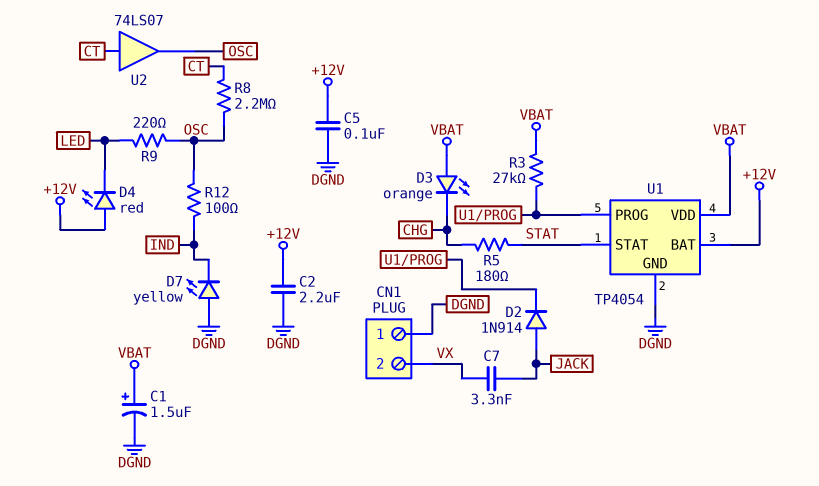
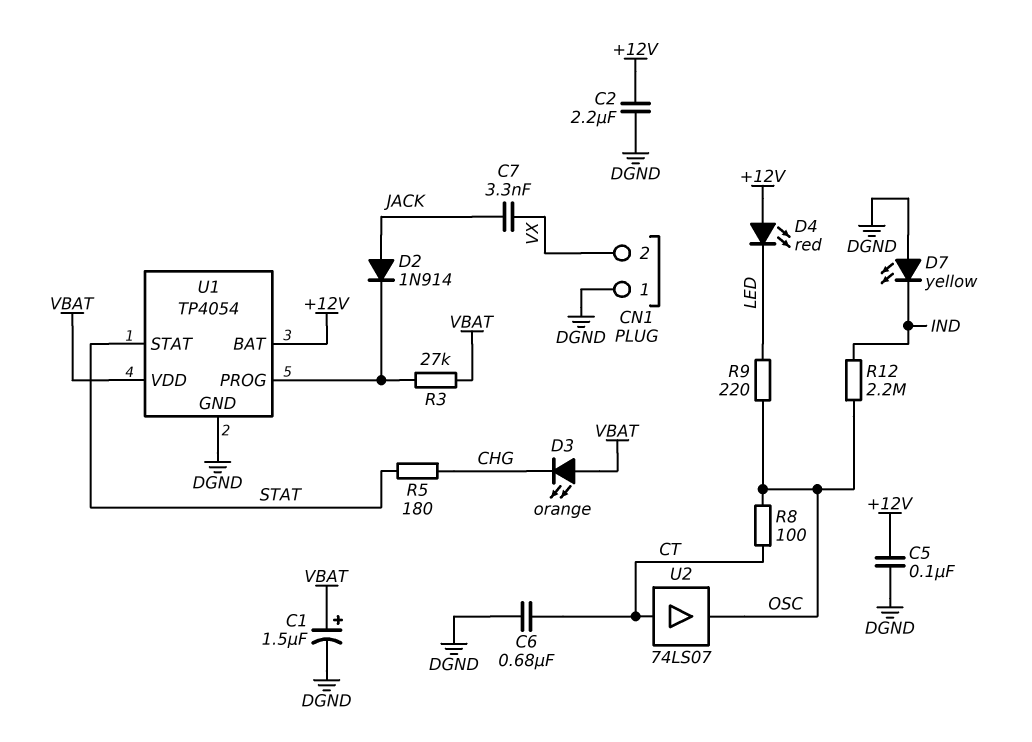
C6: none -> 680nF (CT, DGND)
R8: 2.2M (CT, OSC) -> 100 (CT, OSC)
R12: 100 (IND, OSC) -> 2.2M (IND, OSC)

